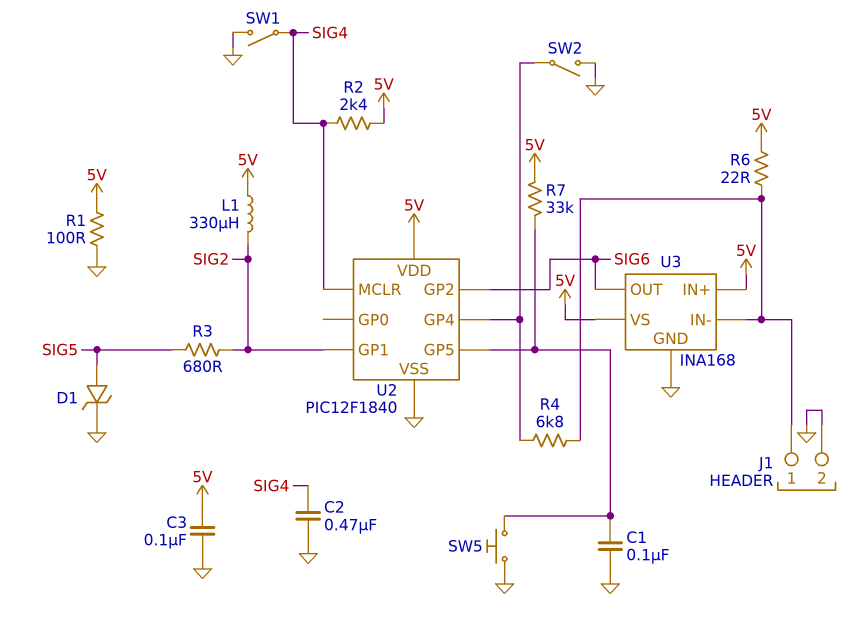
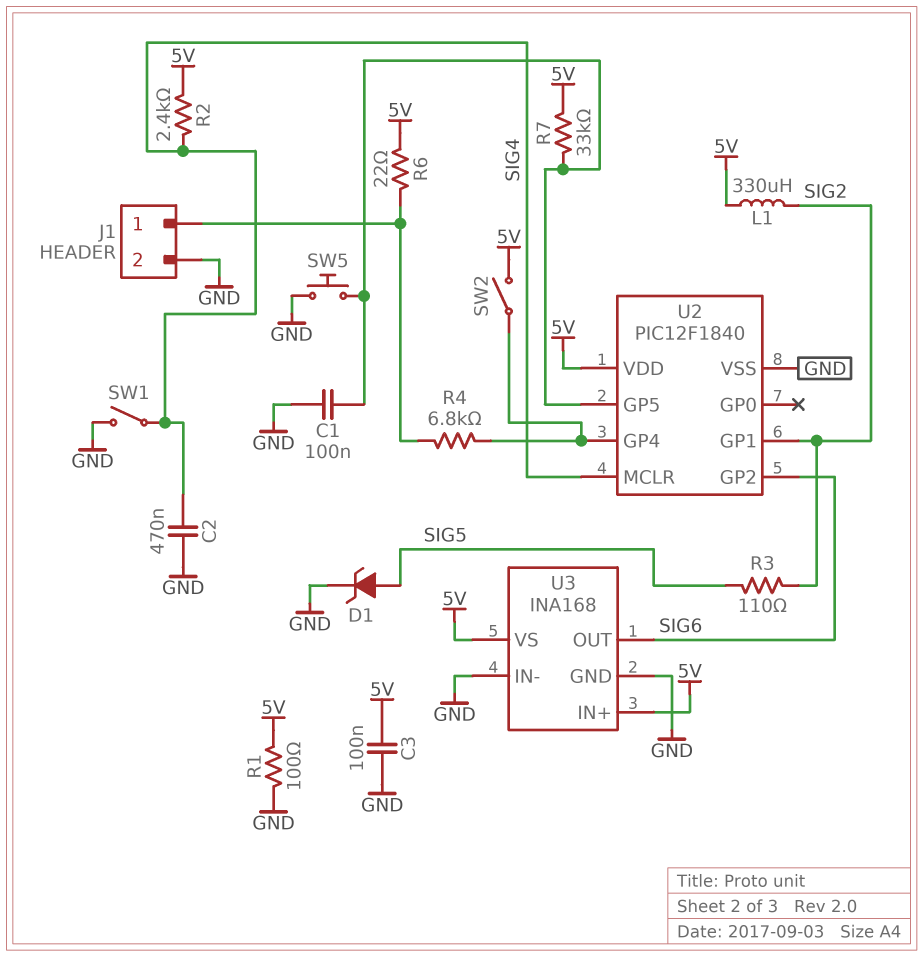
R3: 680 (SIG2, SIG5) -> 110 (SIG2, SIG5)
SW2: switch (GND, U2/GP4) -> switch (5V, U2/GP4)
U3 pin IN-: J1/1 -> GND

